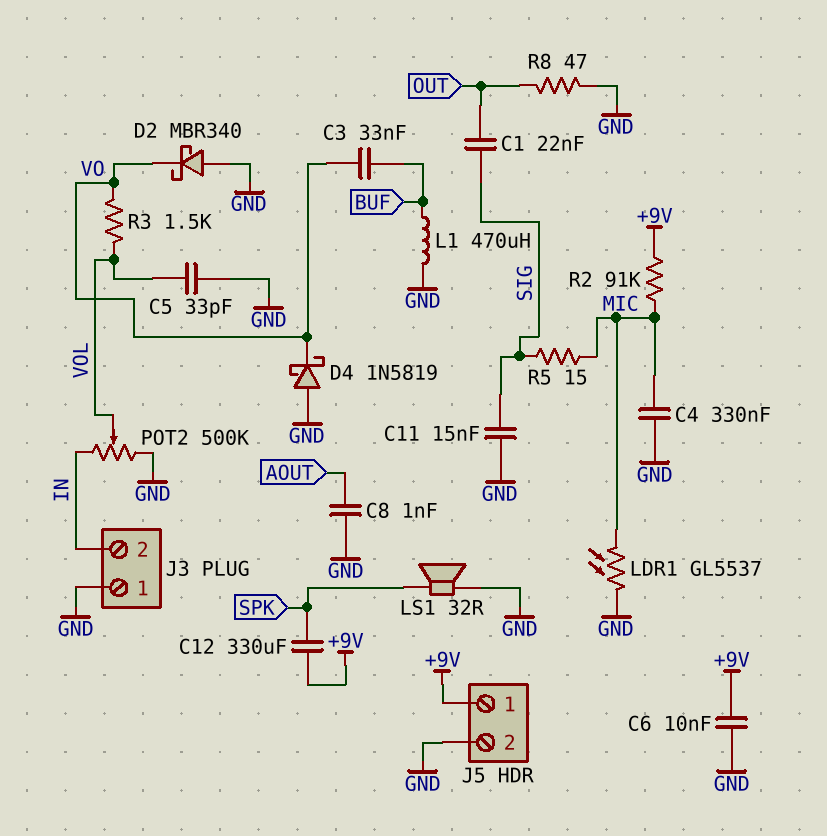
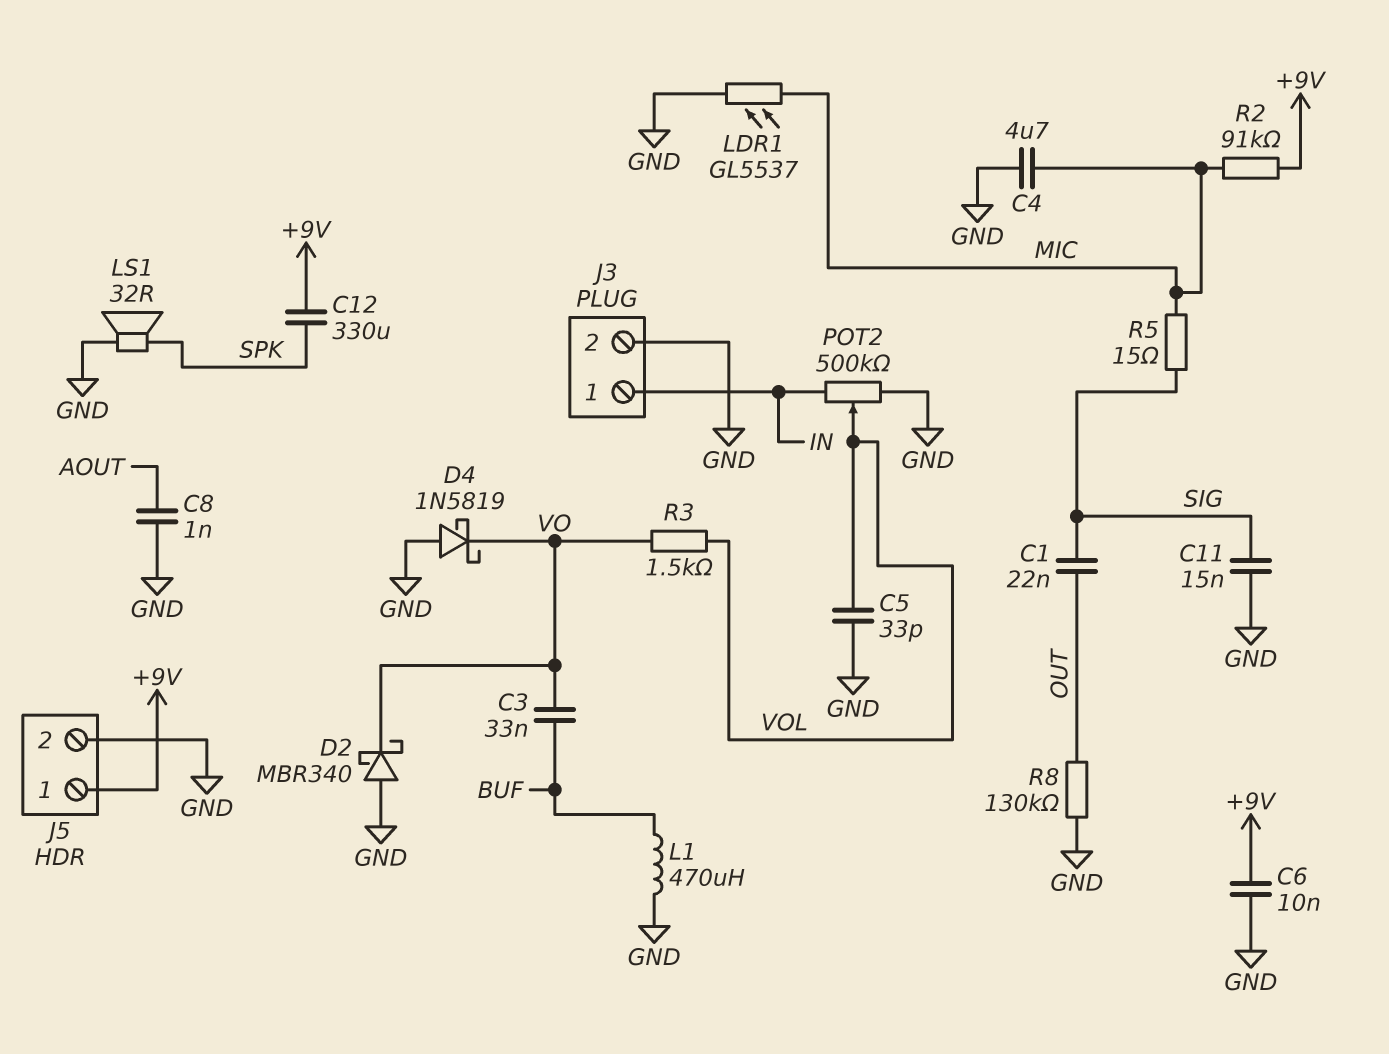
C4: 330nF (GND, MIC) -> 4.7uF (GND, MIC)
J3 pin 1: GND -> IN
J3 pin 2: IN -> GND
R8: 47 (GND, OUT) -> 130k (GND, OUT)

